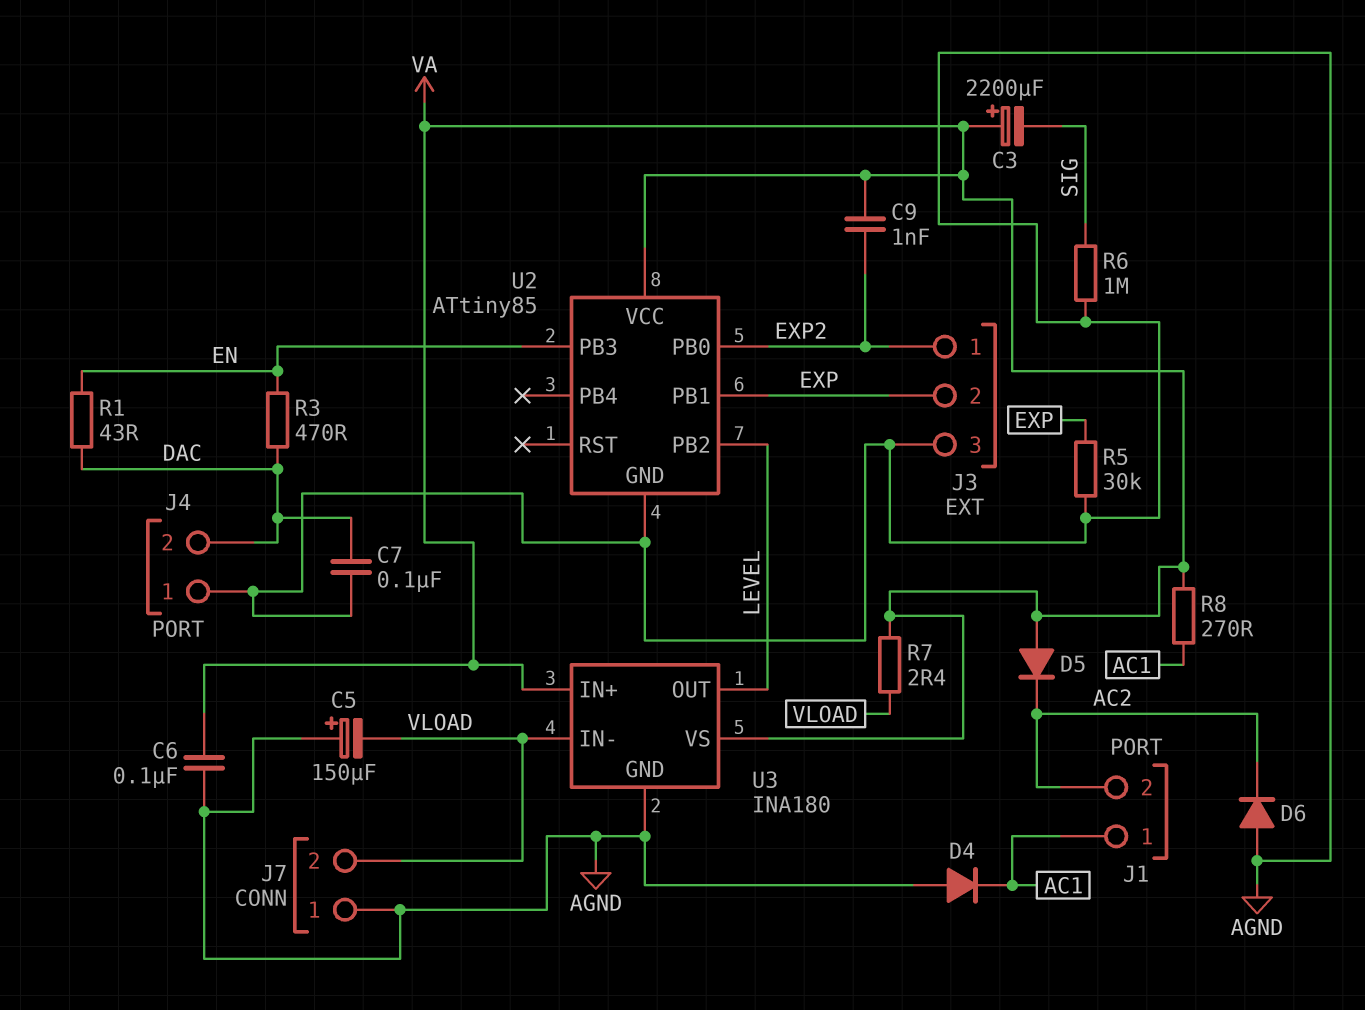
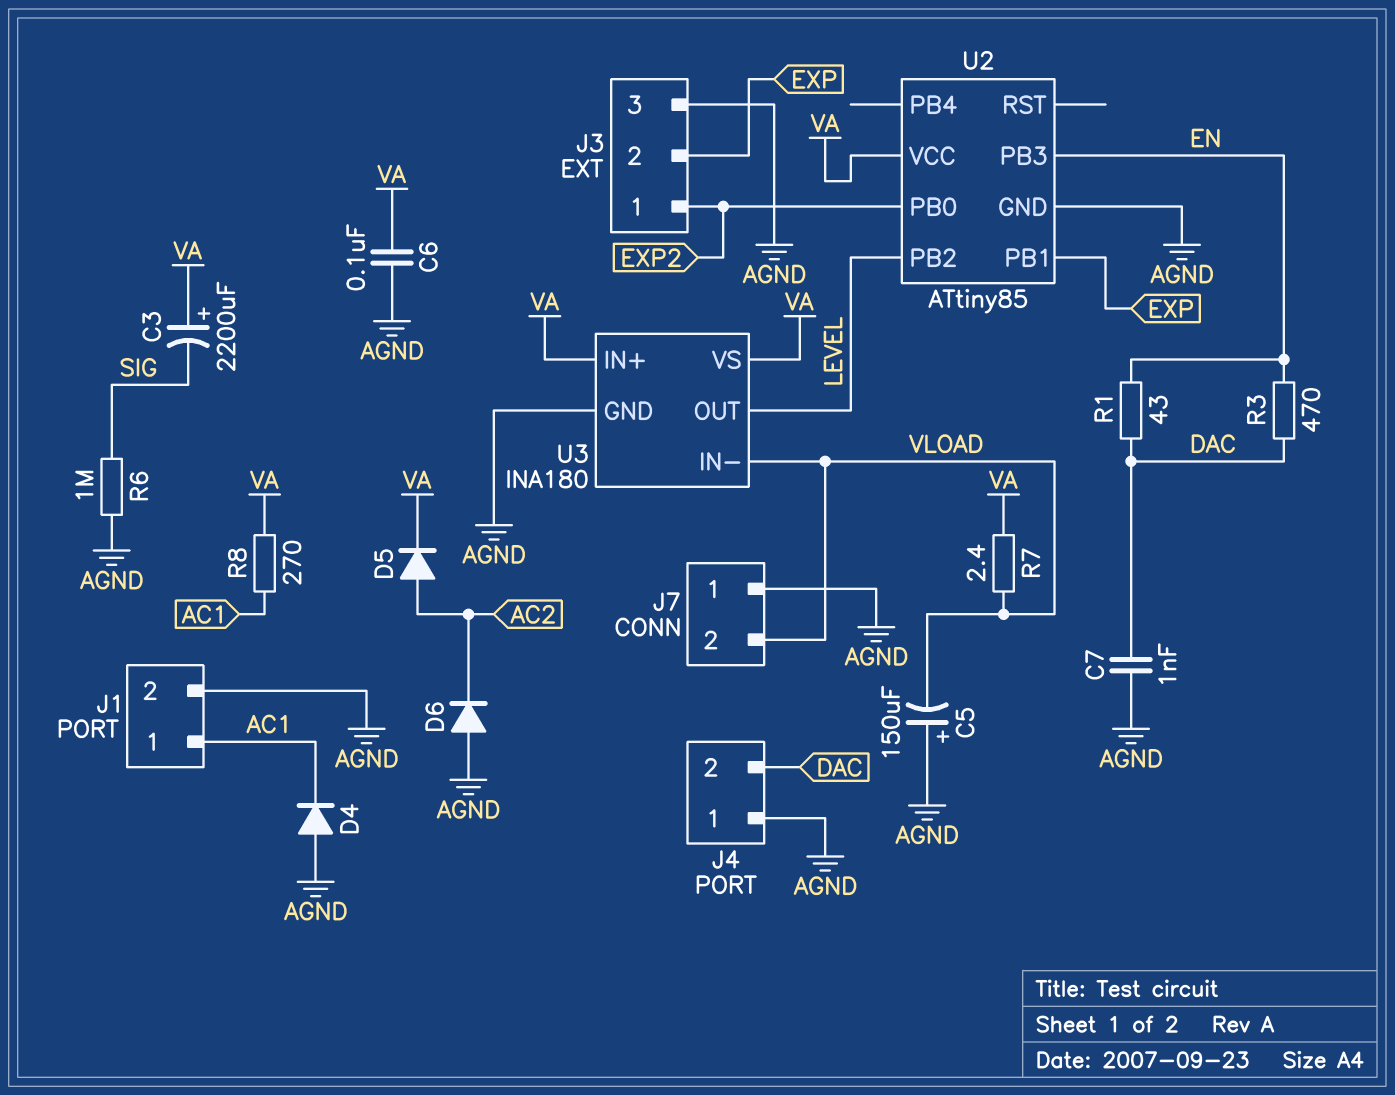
C7: 100nF (AGND, DAC) -> 1nF (AGND, DAC)
C9: 1nF (EXP2, VA) -> none
D5: diode (A VA, K AC2) -> diode (A AC2, K VA)
J1 pin 2: AC2 -> AGND
R5: 30k (AGND, EXP) -> none

